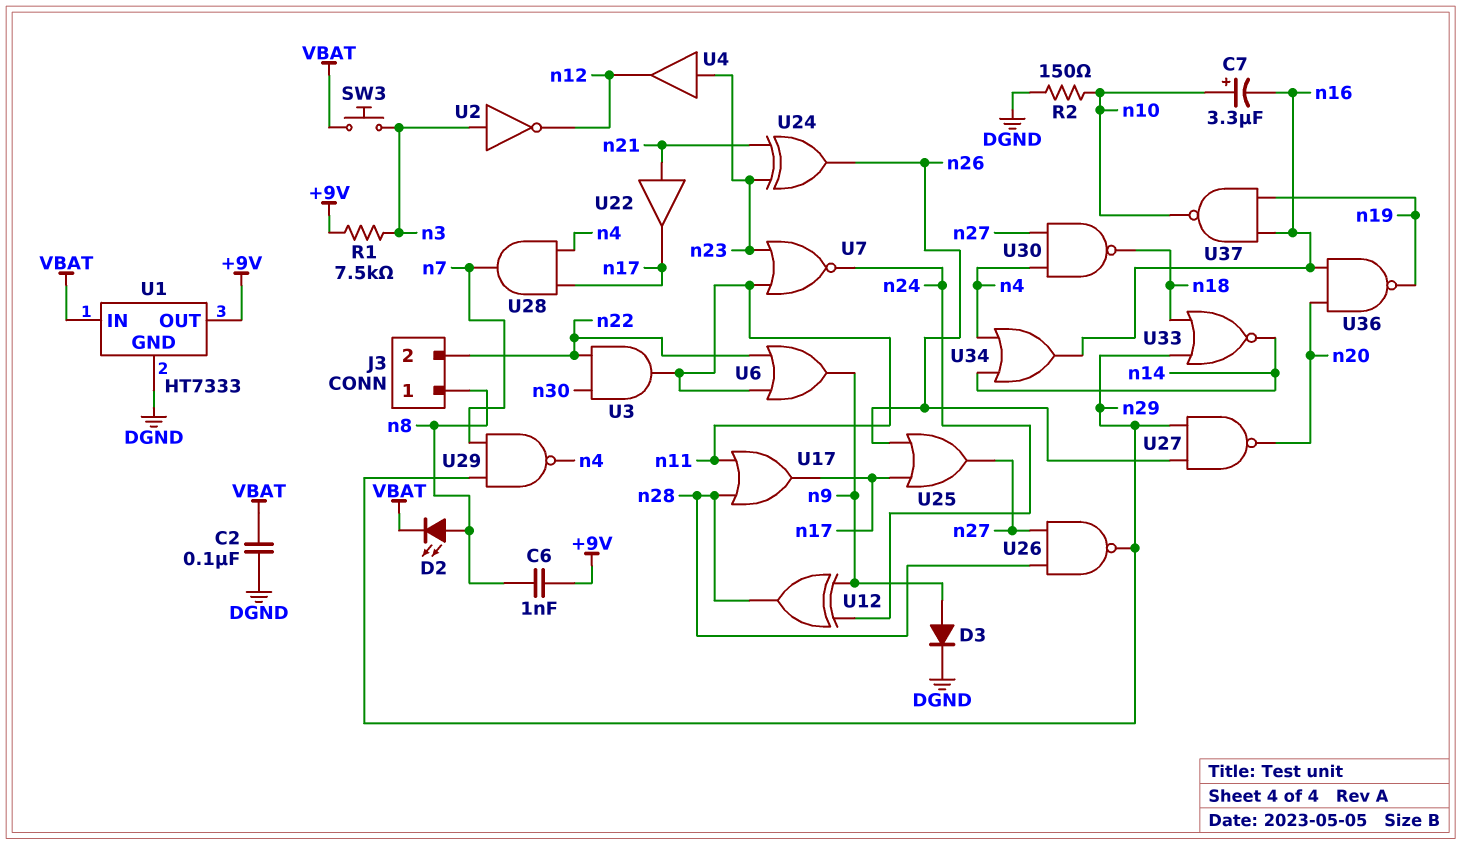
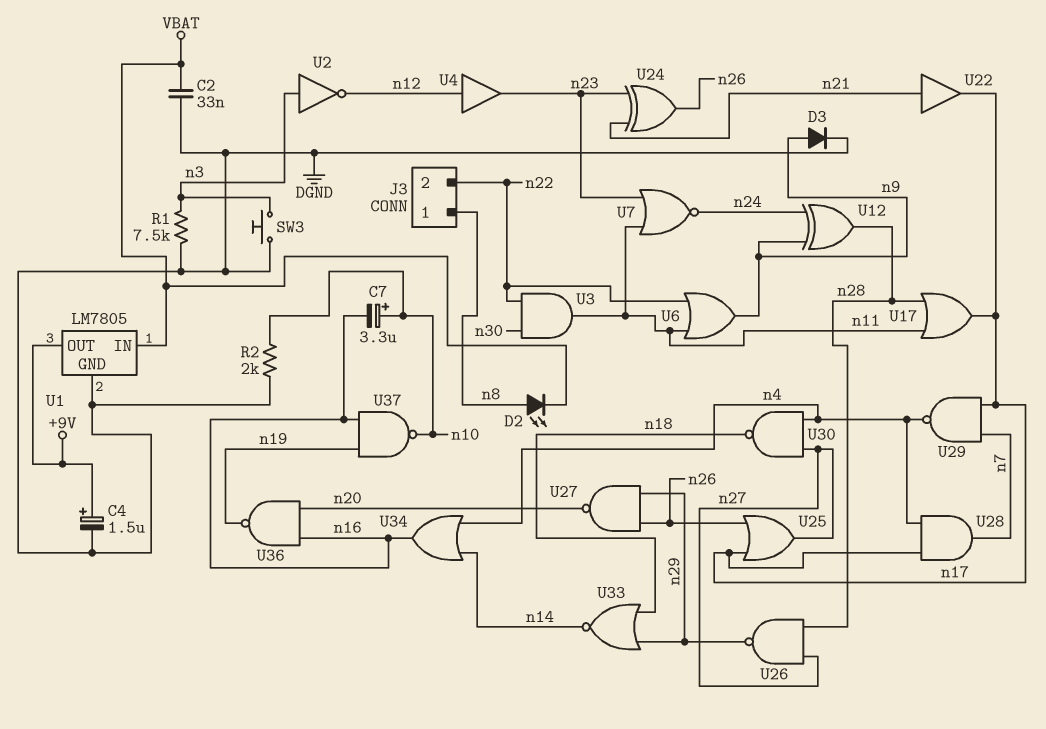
C2: 100nF (DGND, VBAT) -> 33nF (DGND, VBAT)
C4: none -> 1.5uF (plus +9V, minus DGND)
C6: 1nF (+9V, n8) -> none
R1: 7.5k (+9V, n3) -> 7.5k (DGND, n3)
R2: 150 (DGND, n10) -> 2k (DGND, n10)
SW3: button (VBAT, n3) -> button (DGND, n3)
U1: HT7333 -> LM7805
U4: buffer (in n23, out n12) -> buffer (in n12, out n23)
U29: NAND (in n7, in n29, out n4) -> NAND (in n7, in n17, out n4)

